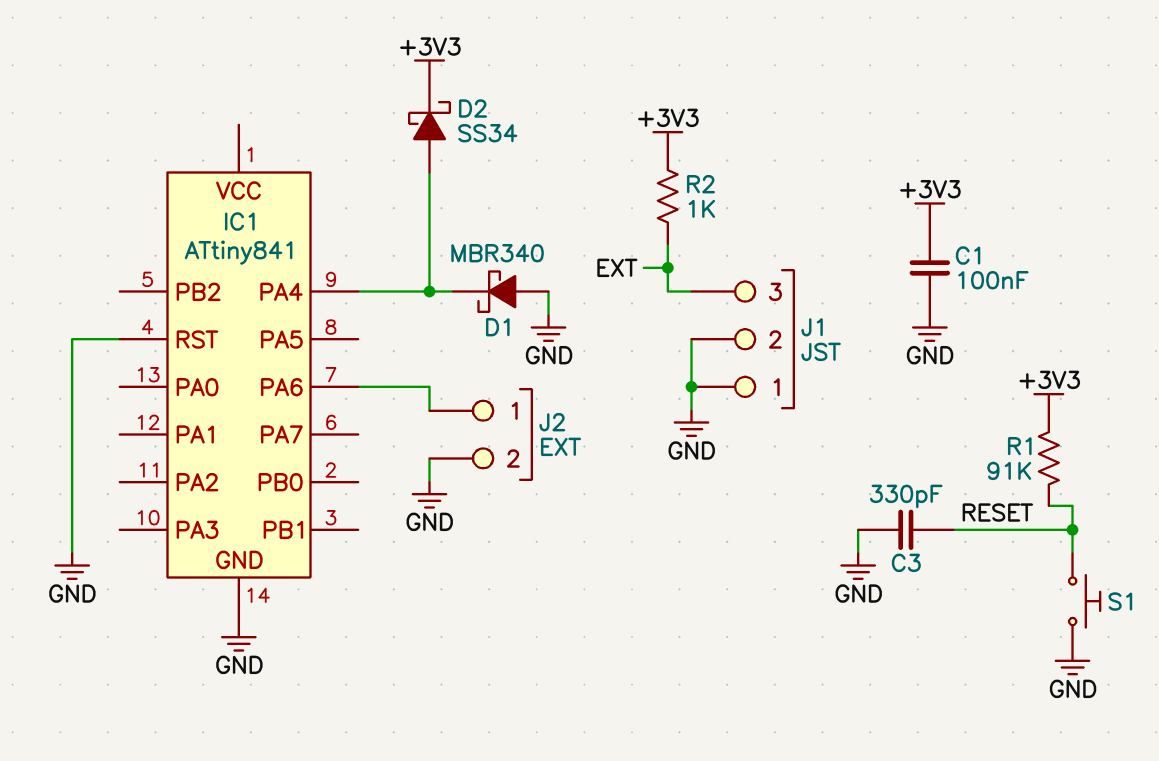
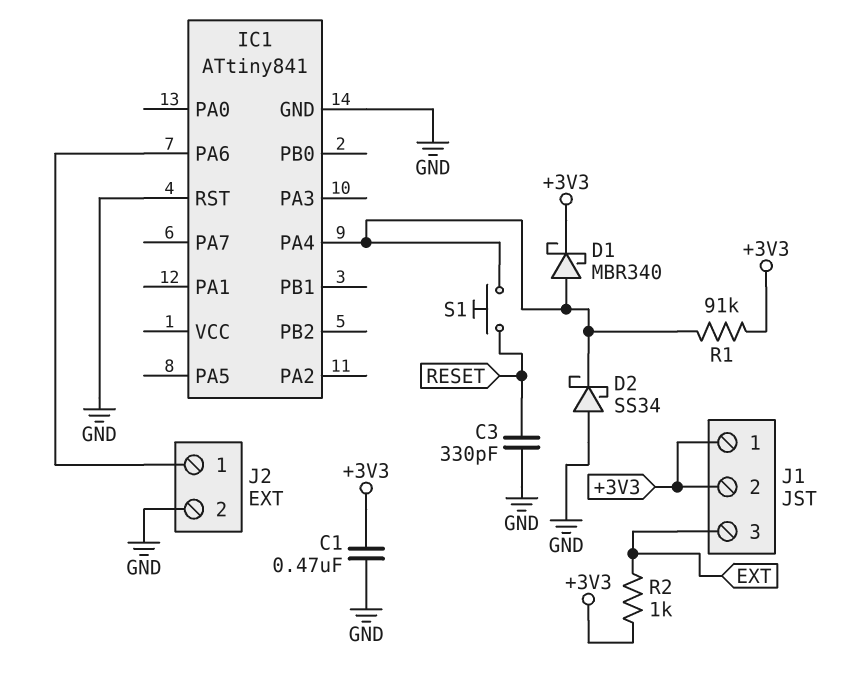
C1: 100nF (+3V3, GND) -> 470nF (+3V3, GND)
D1: schottky MBR340 (A GND, K IC1/PA4) -> schottky MBR340 (A IC1/PA4, K +3V3)
D2: schottky SS34 (A IC1/PA4, K +3V3) -> schottky SS34 (A GND, K IC1/PA4)
J1 pin 1: GND -> +3V3
J1 pin 2: GND -> +3V3
R1: 91k (+3V3, RESET) -> 91k (+3V3, IC1/PA4)
S1: button (GND, RESET) -> button (IC1/PA4, RESET)

